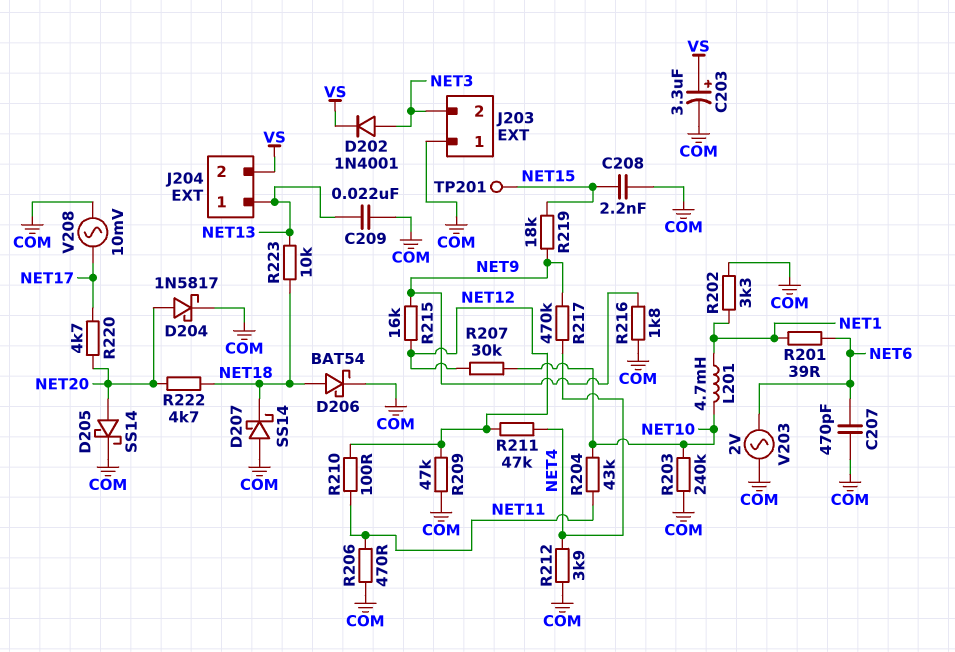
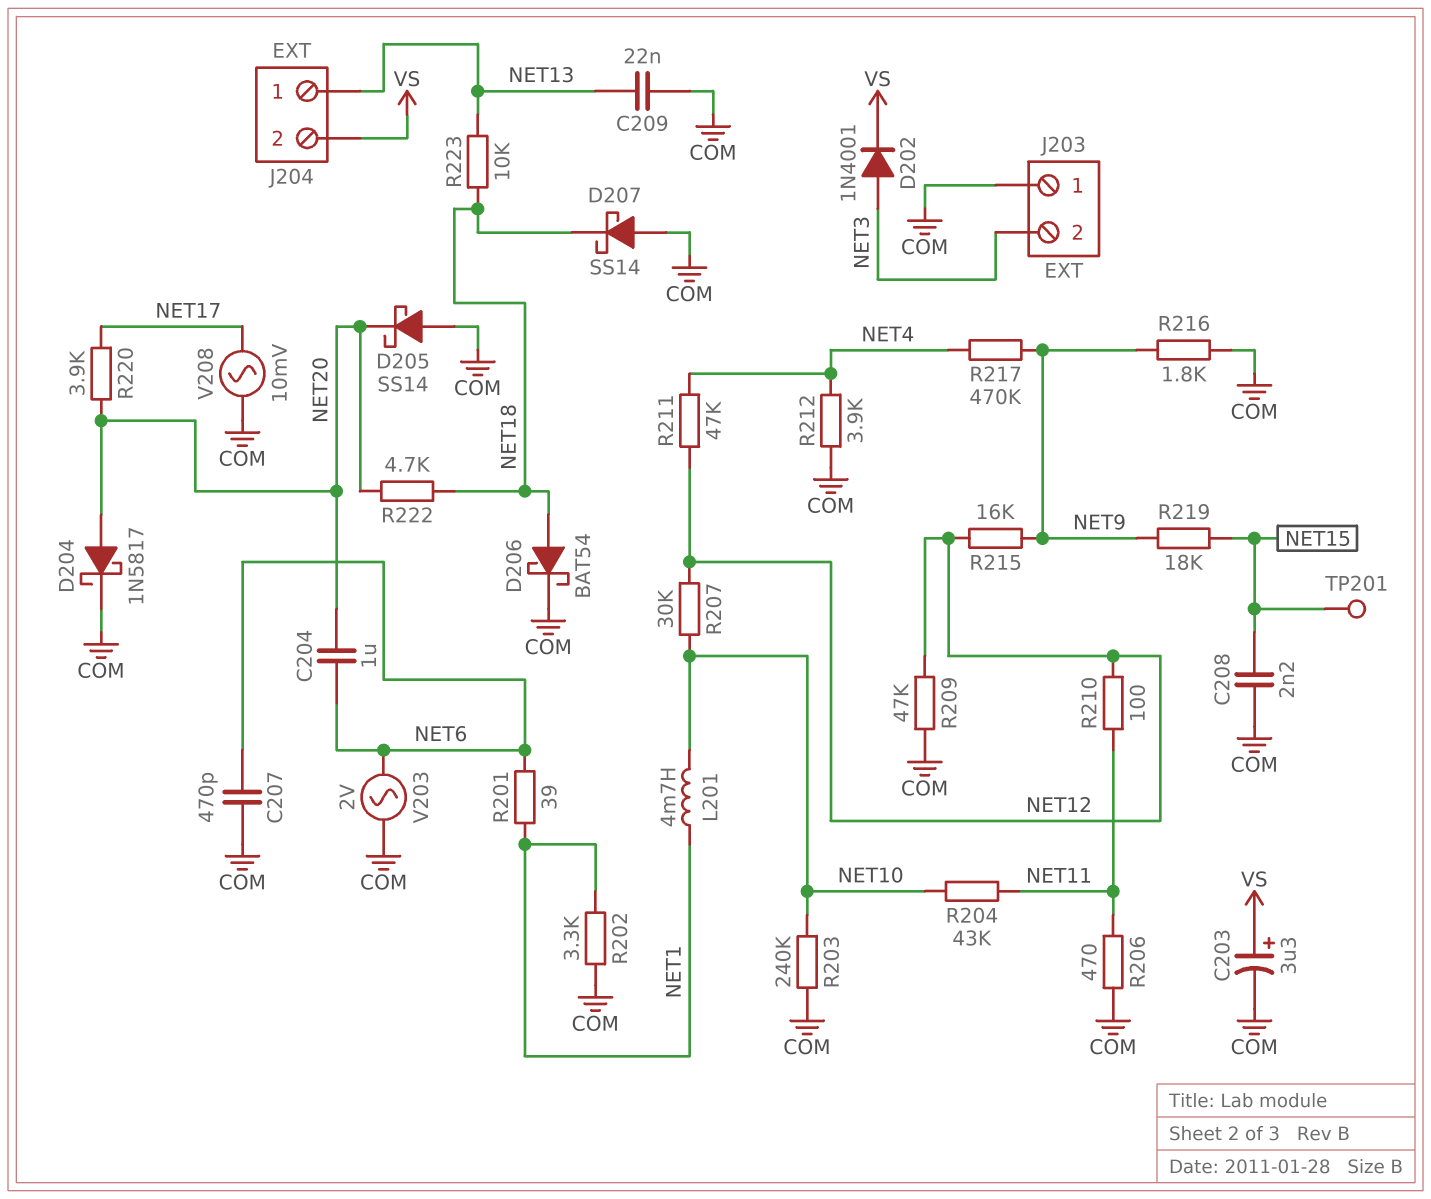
C204: none -> 1uF (NET6, NET20)
D205: schottky SS14 (A NET20, K COM) -> schottky SS14 (A COM, K NET20)
R220: 4.7k (NET17, NET20) -> 3.9k (NET17, NET20)

